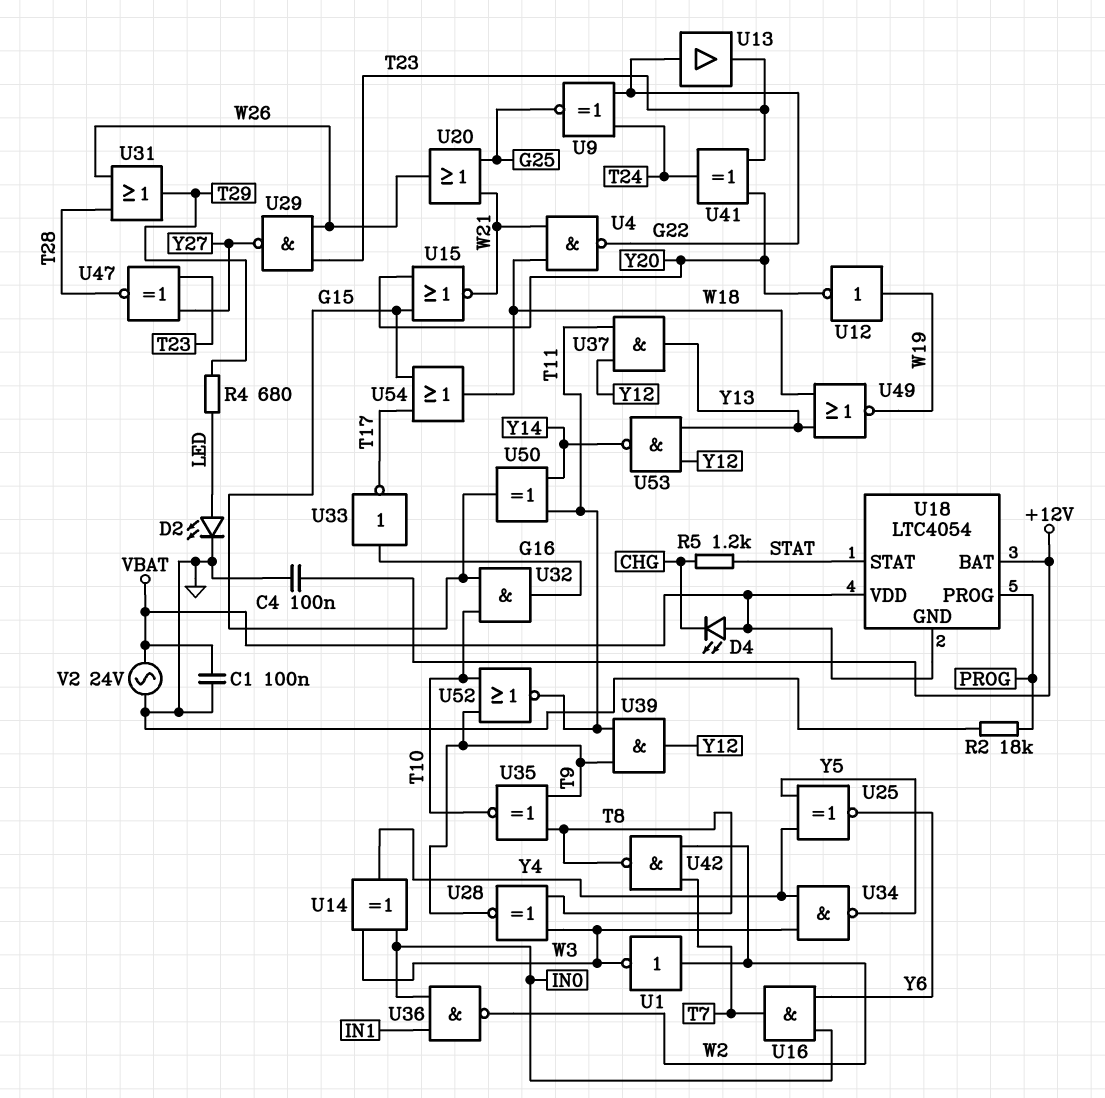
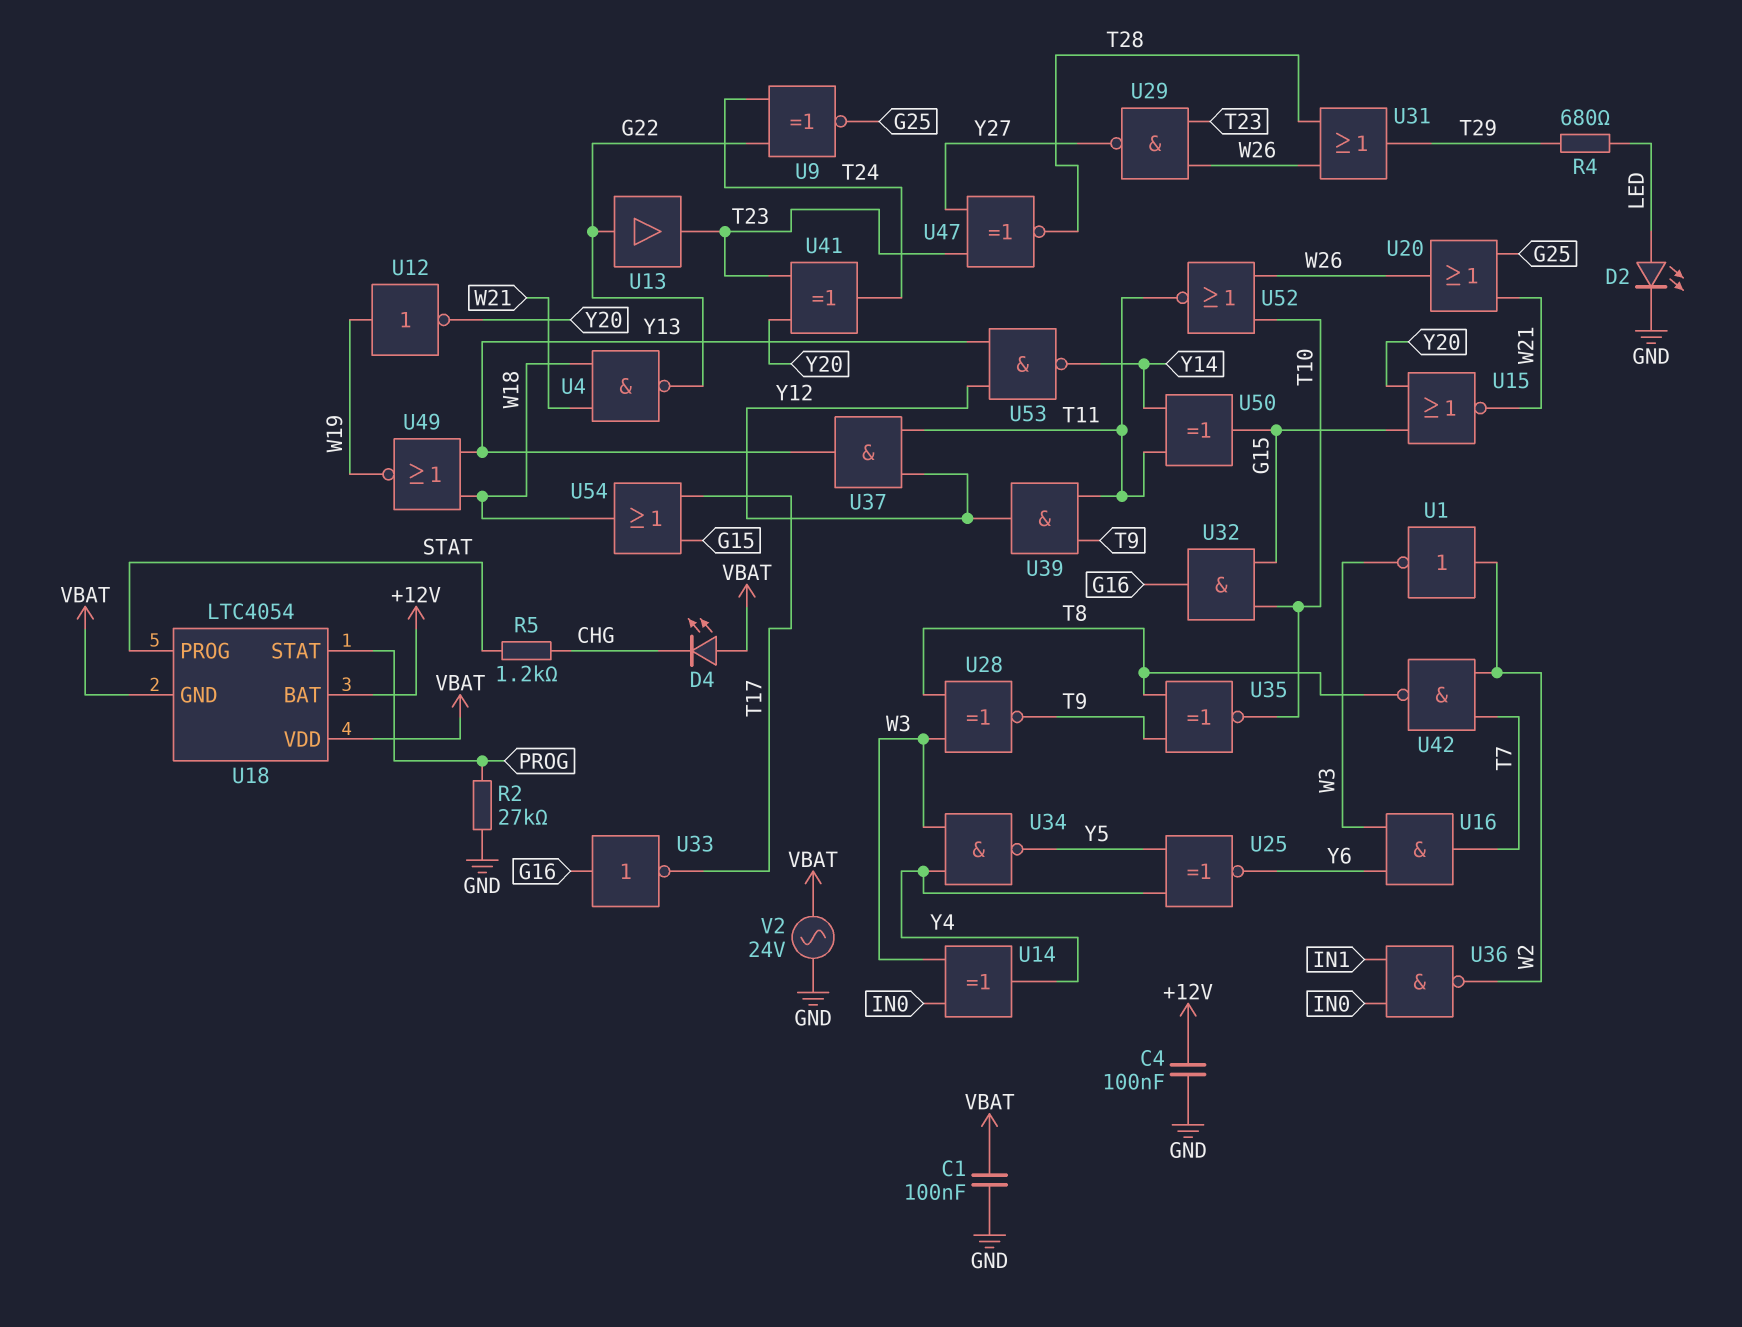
R2: 18k (GND, PROG) -> 27k (GND, PROG)
U16: AND (in IN0, in Y6, out T7) -> AND (in W3, in Y6, out T7)
U18 pin PROG: PROG -> STAT
U18 pin STAT: STAT -> PROG
U52: NOR (in T9, in T10, out T11) -> NOR (in T10, in W26, out T11)

